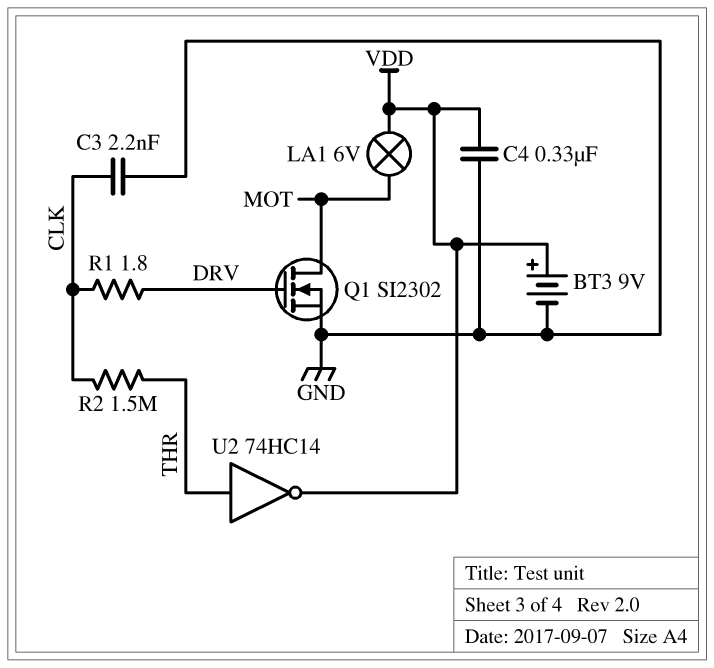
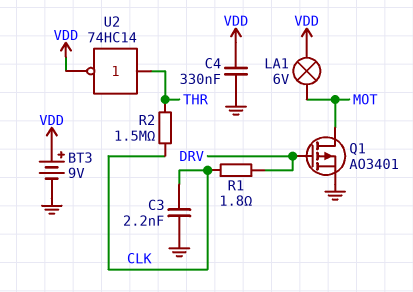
Q1: NMOS SI2302 (G DRV, D MOT, S GND) -> PMOS AO3401 (G DRV, D MOT, S GND)

